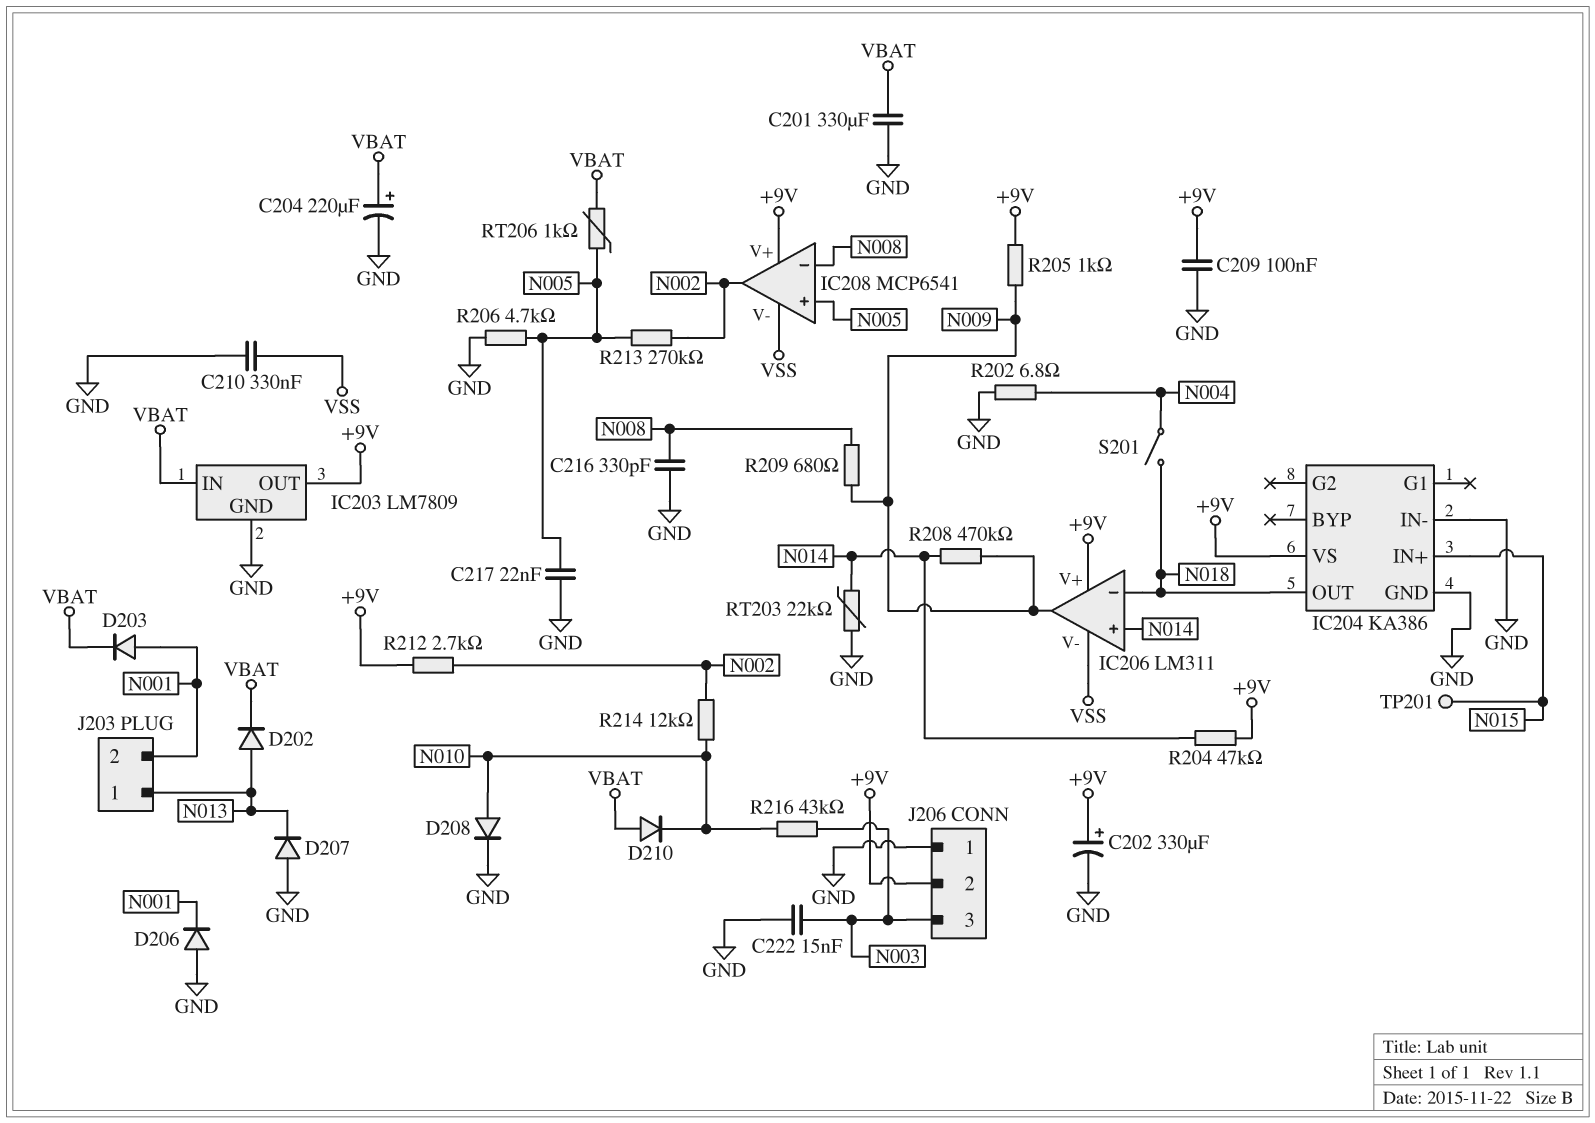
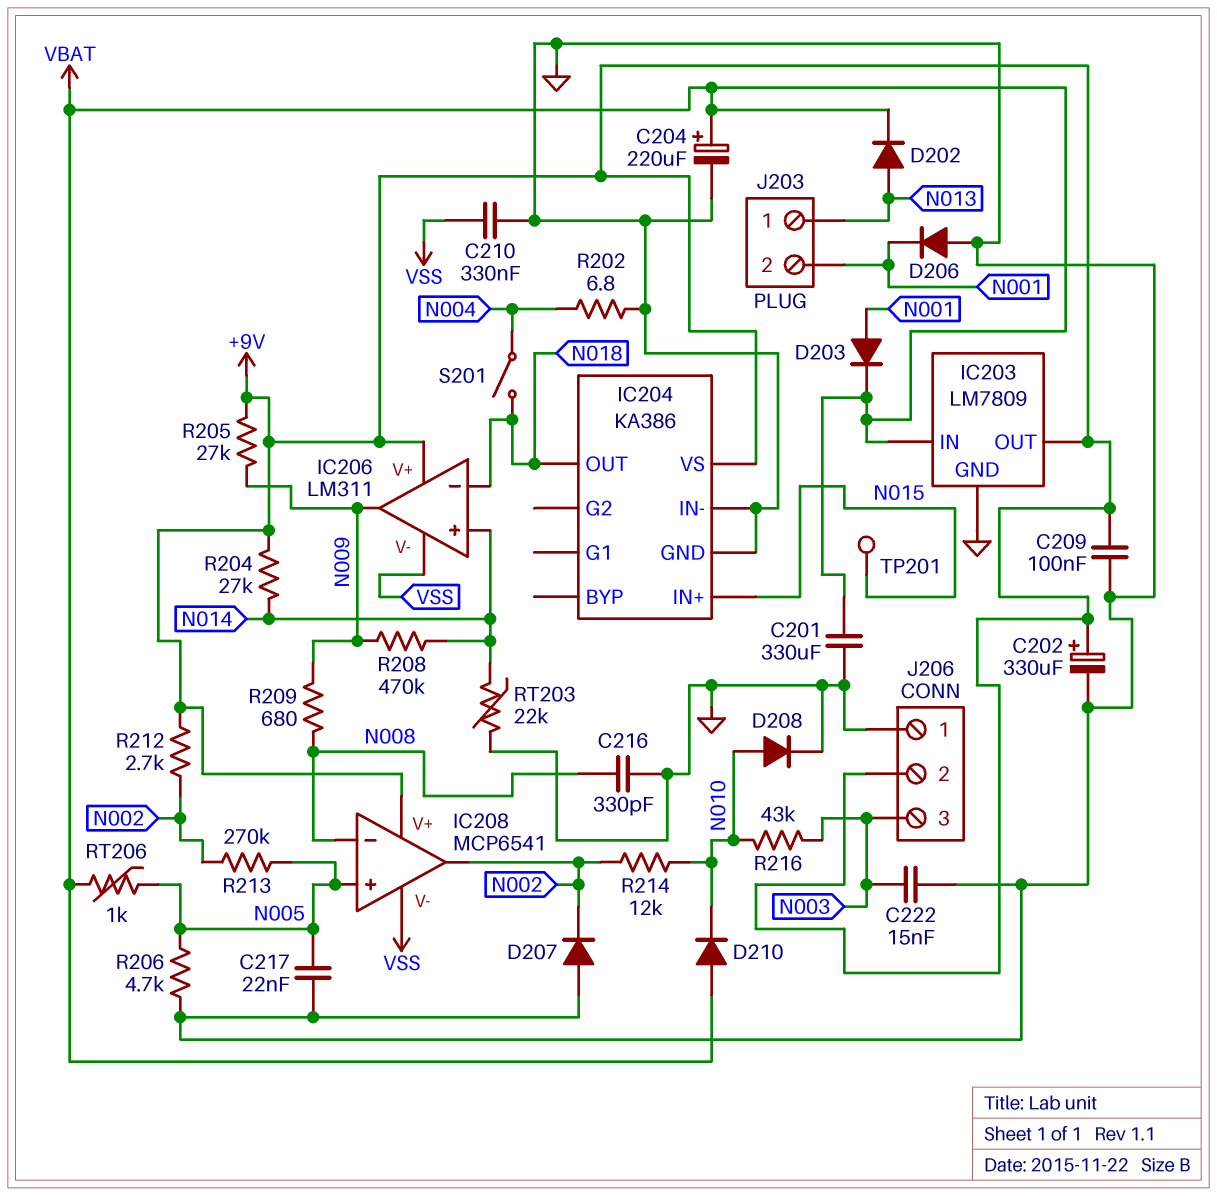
D207: diode (A GND, K N013) -> diode (A GND, K N002)
R204: 47k (+9V, N014) -> 27k (+9V, N014)
R205: 1k (+9V, N009) -> 27k (+9V, N009)

